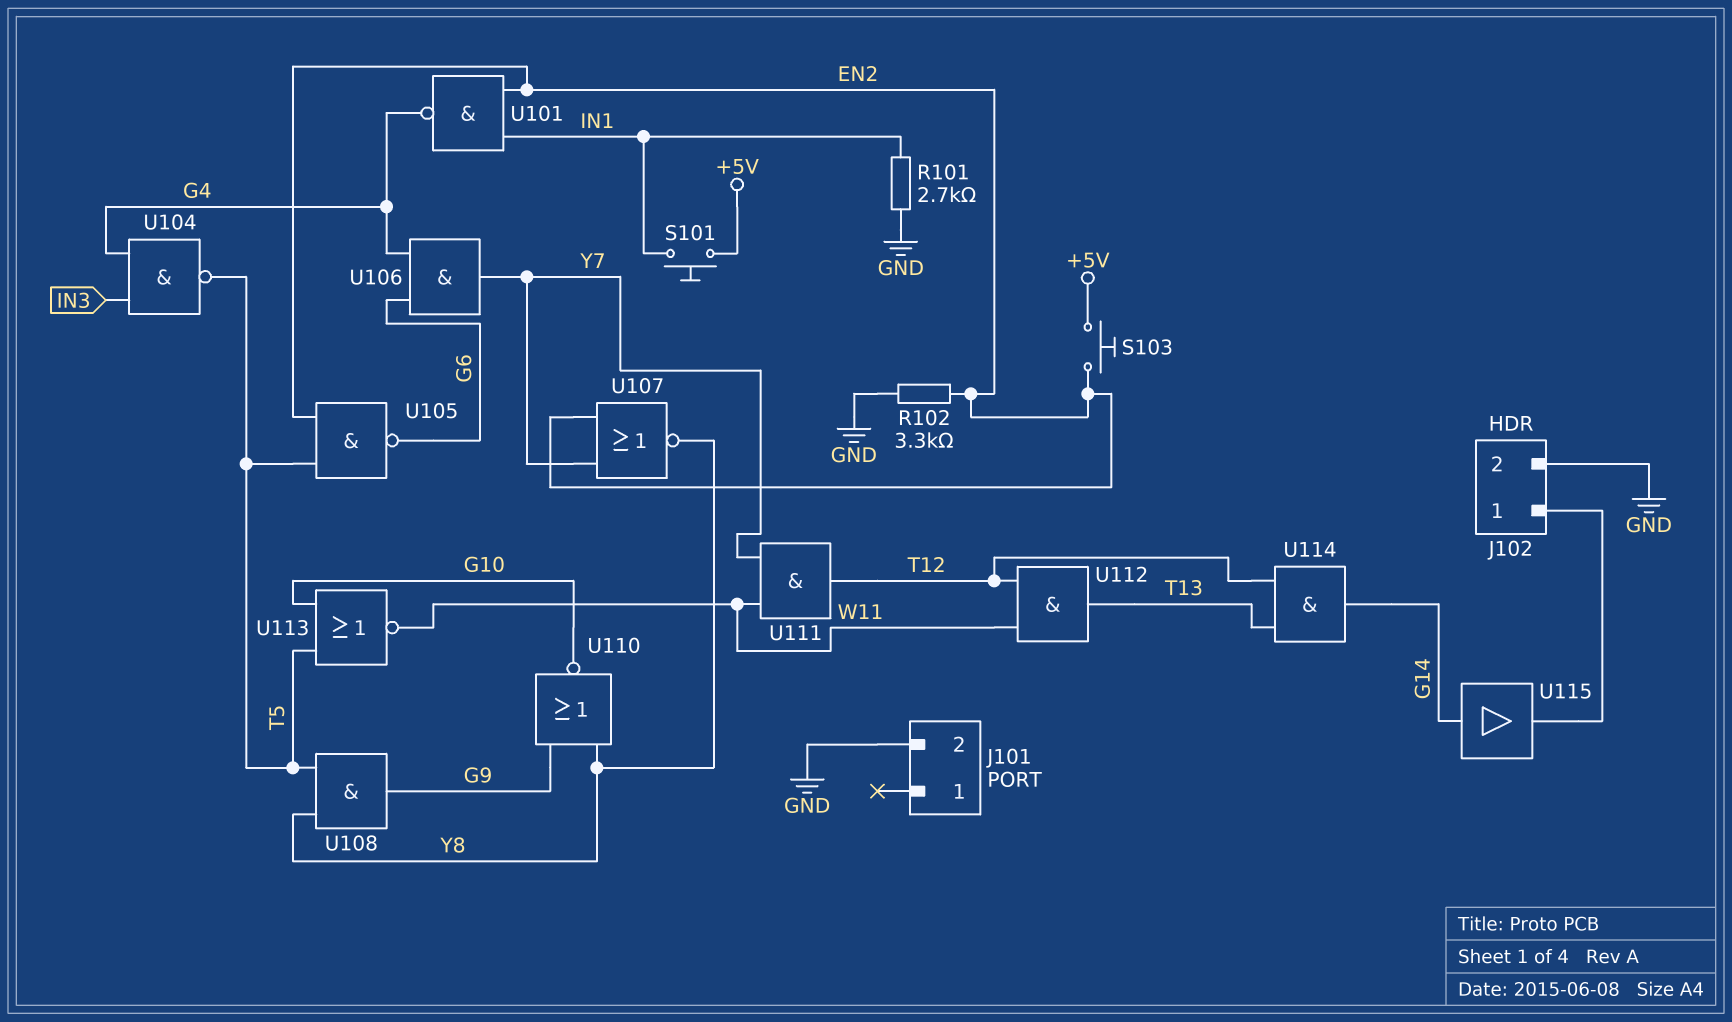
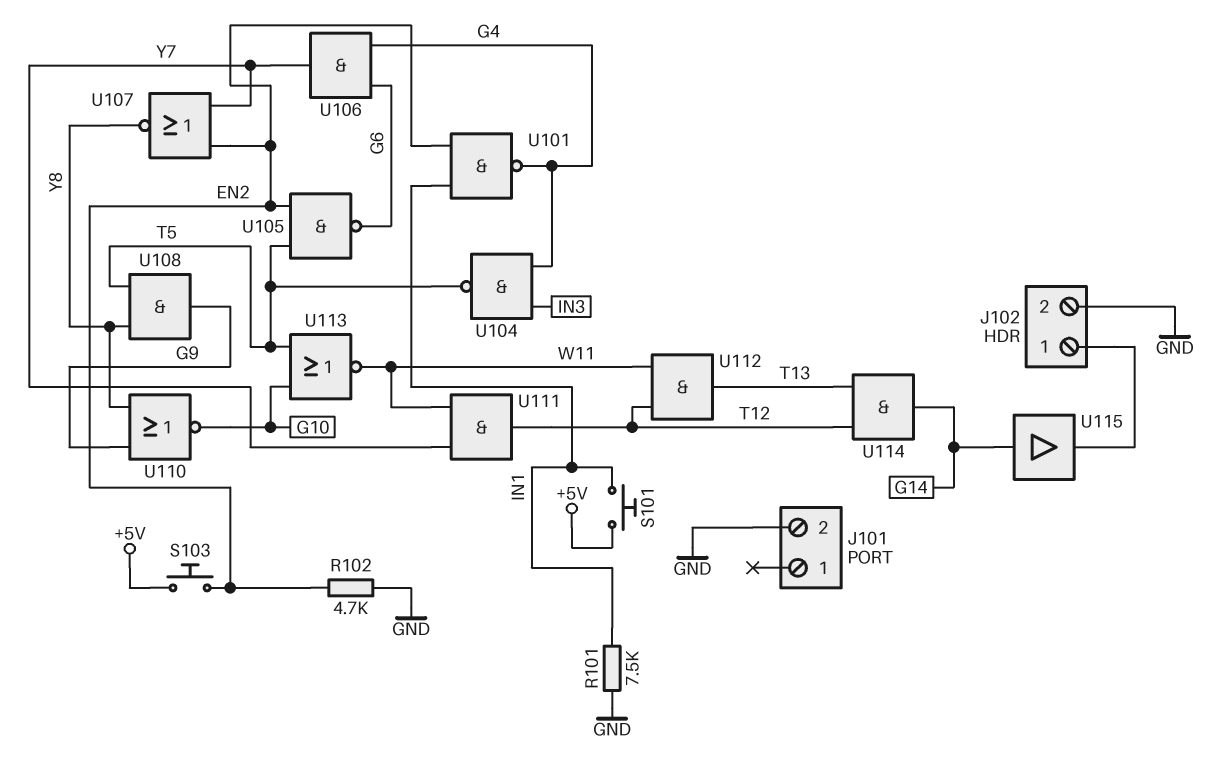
R101: 2.7k (GND, IN1) -> 7.5k (GND, IN1)
R102: 3.3k (EN2, GND) -> 4.7k (EN2, GND)

